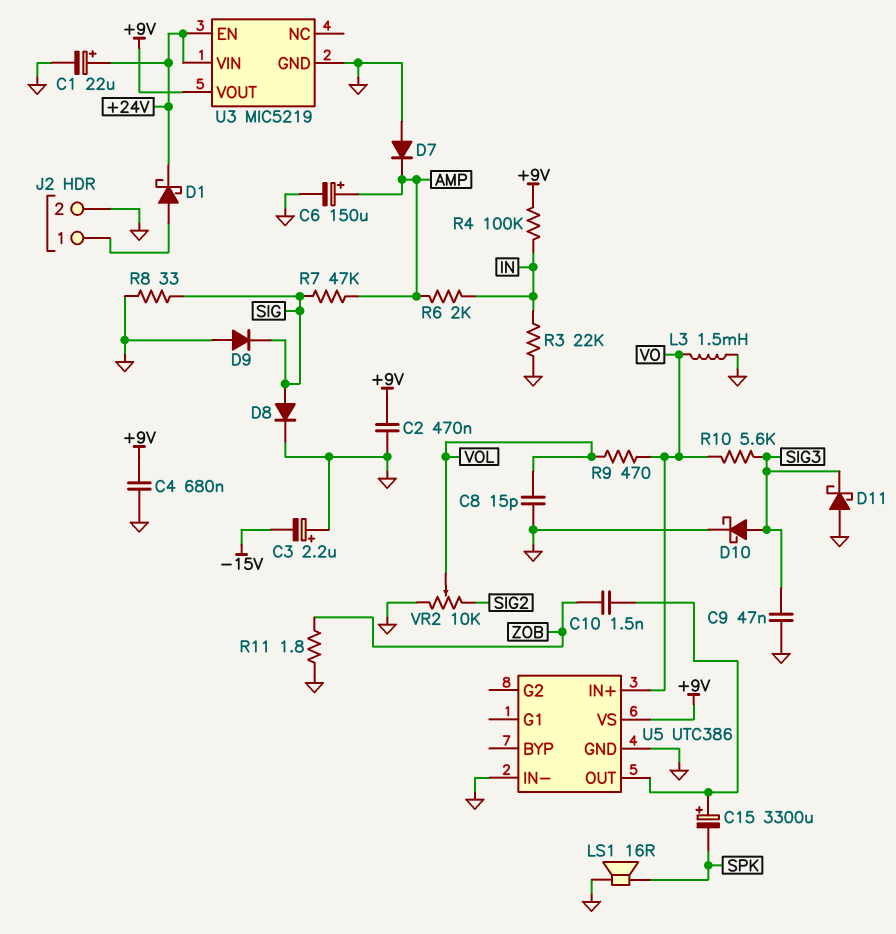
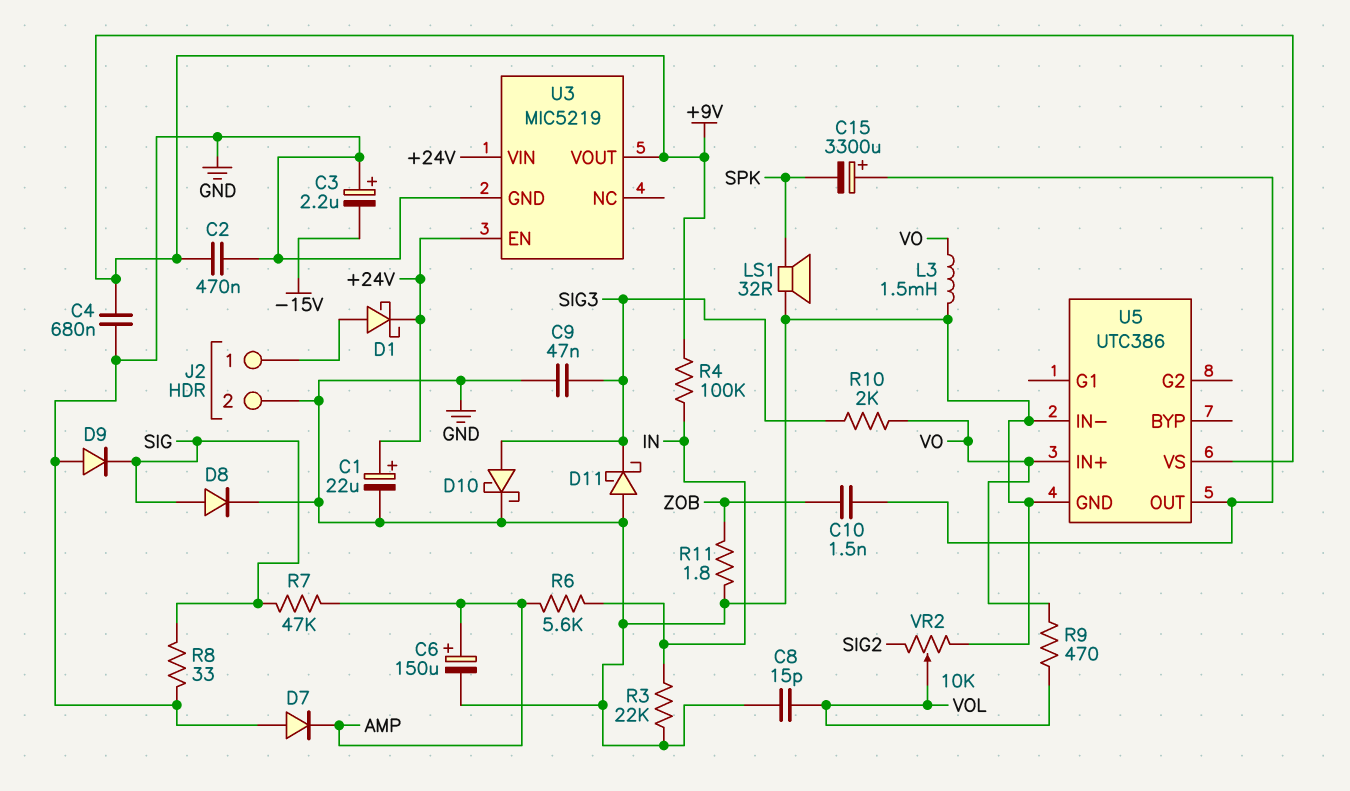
LS1: speaker 16R (GND, SPK) -> speaker 32R (GND, SPK)
R6: 2k (AMP, IN) -> 5.6k (AMP, IN)
R10: 5.6k (SIG3, VO) -> 2k (SIG3, VO)

